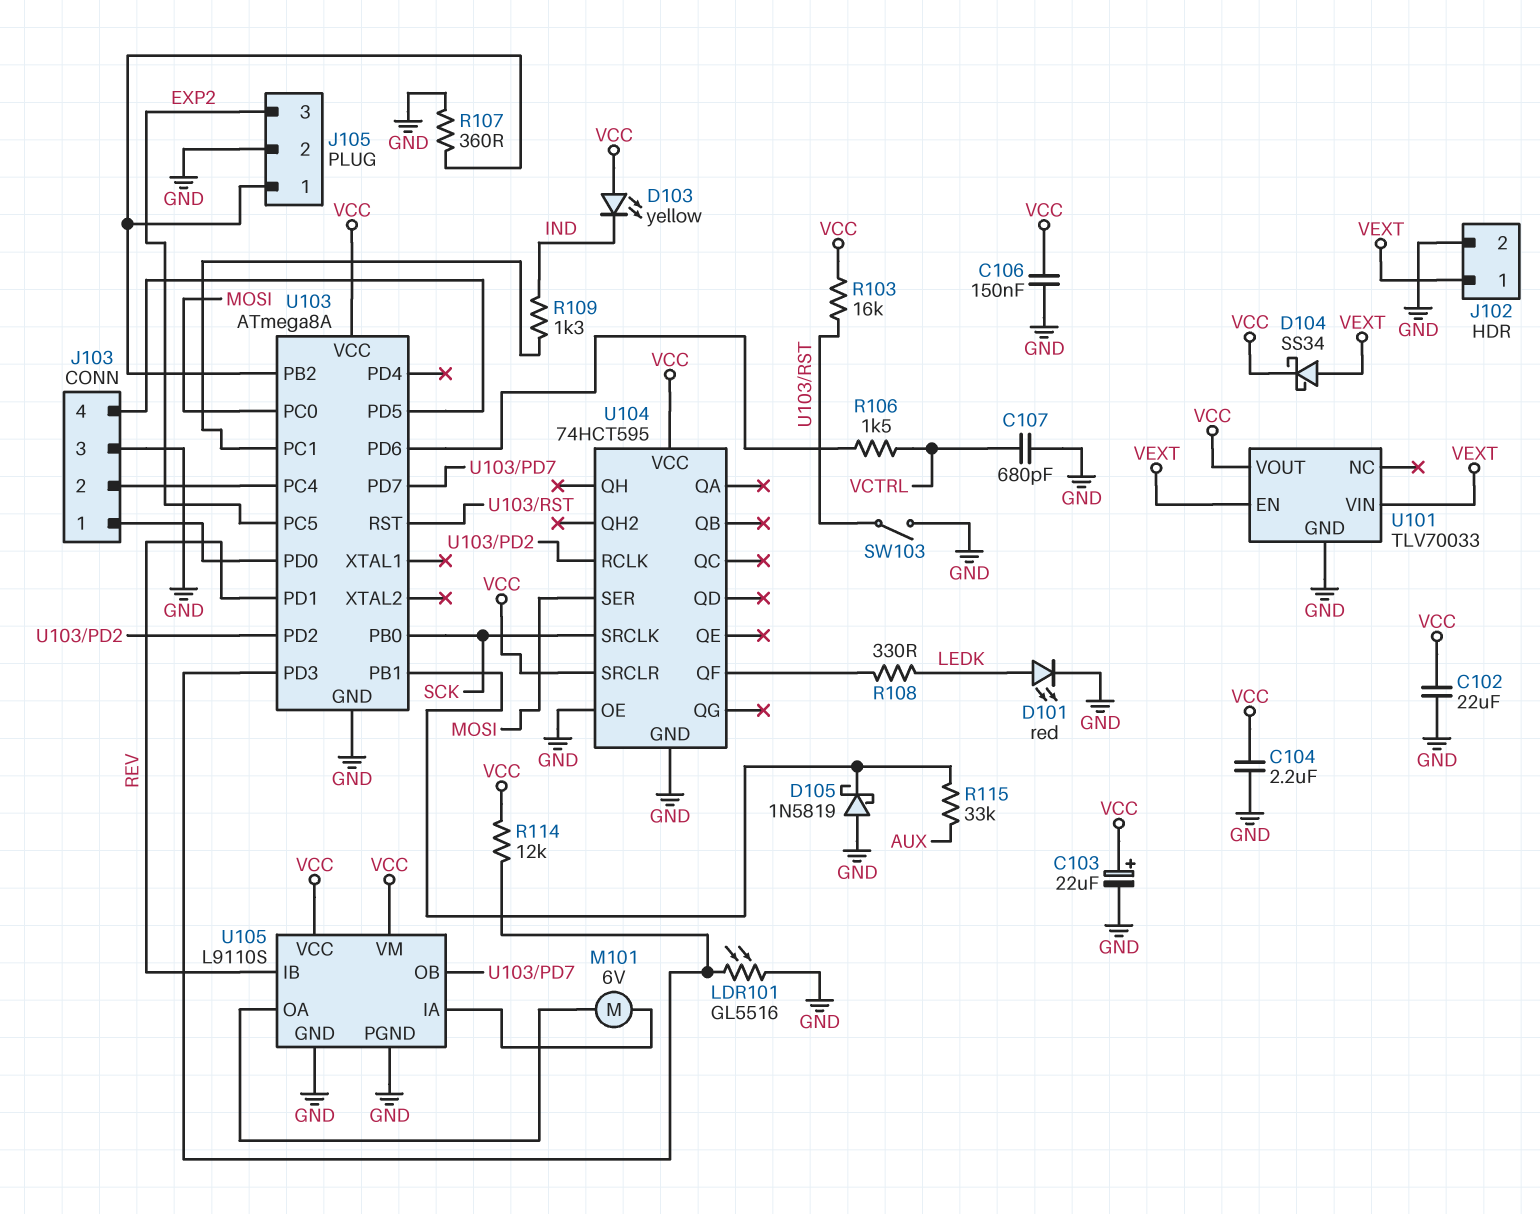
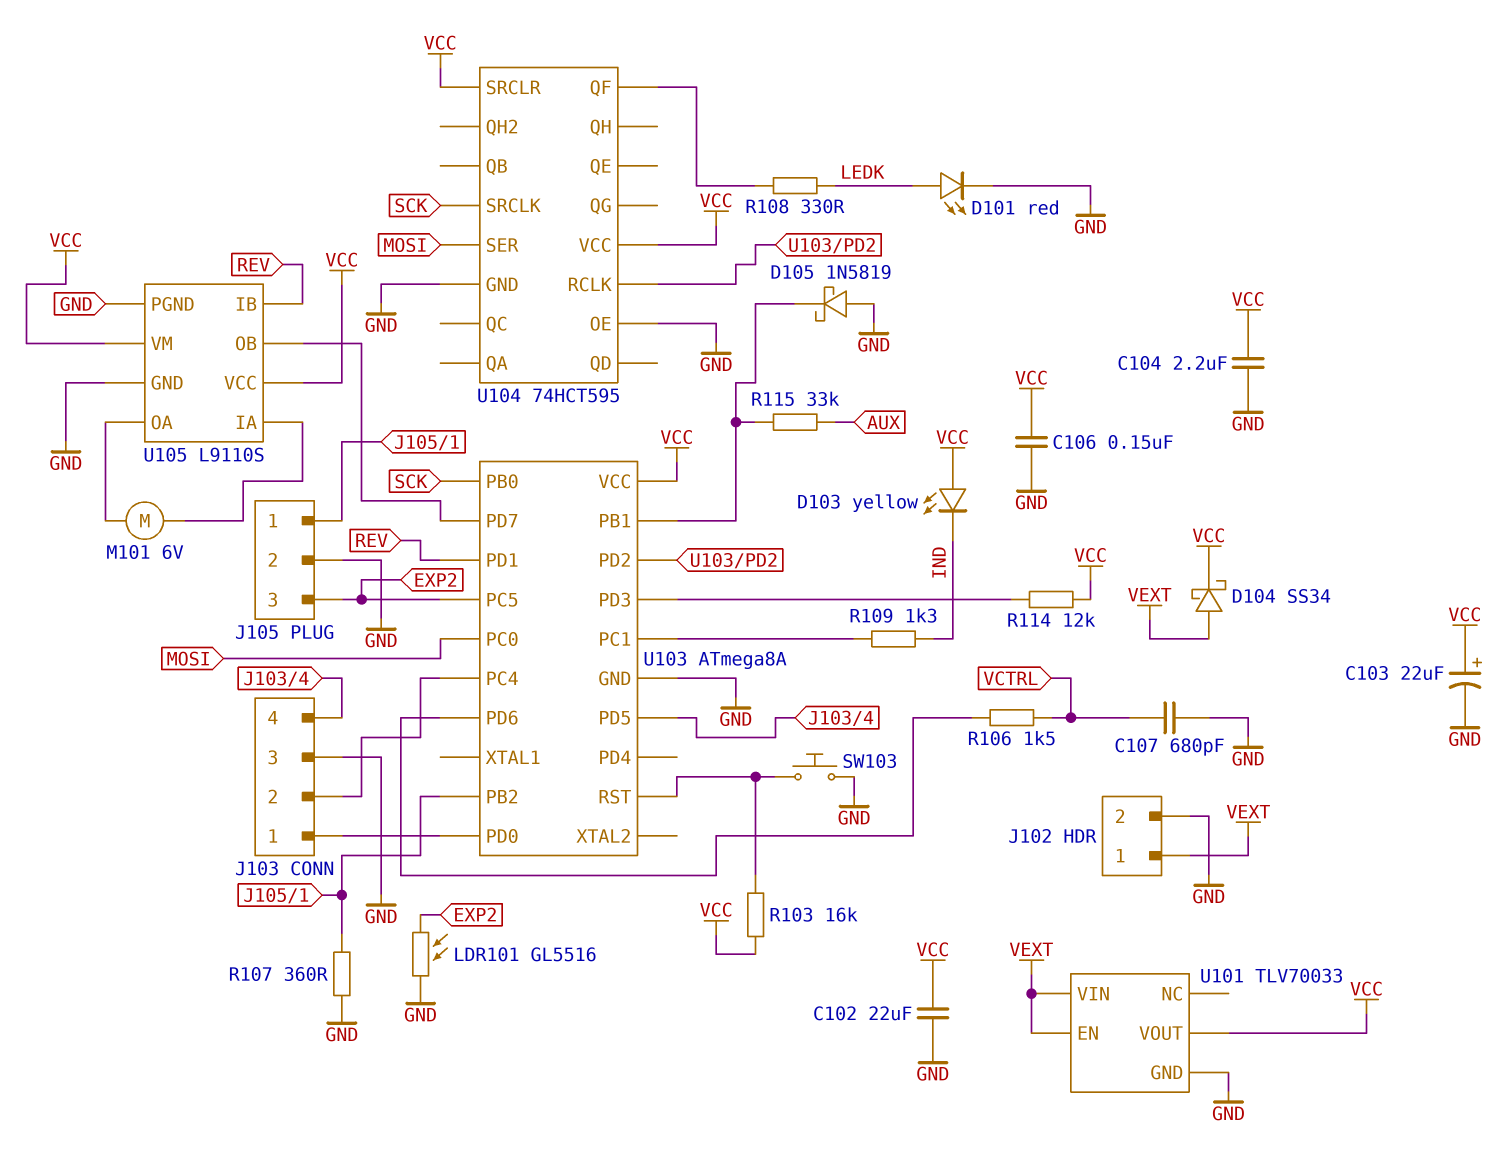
LDR101: GL5516 (GND, U103/PD3) -> GL5516 (EXP2, GND)
SW103: switch (GND, U103/RST) -> button (GND, U103/RST)

